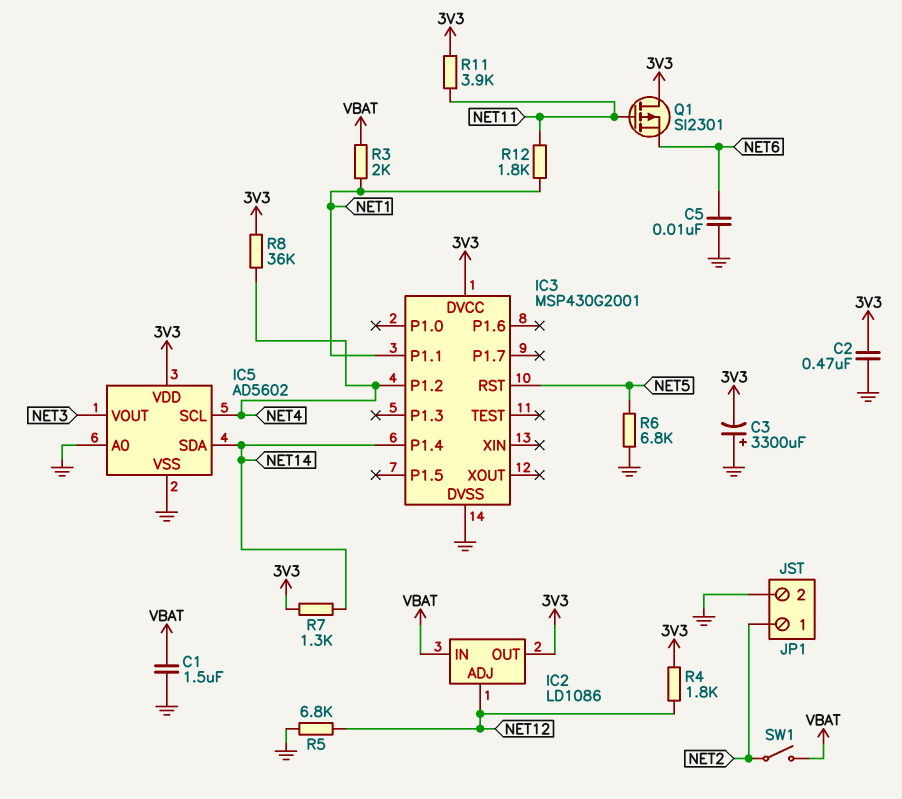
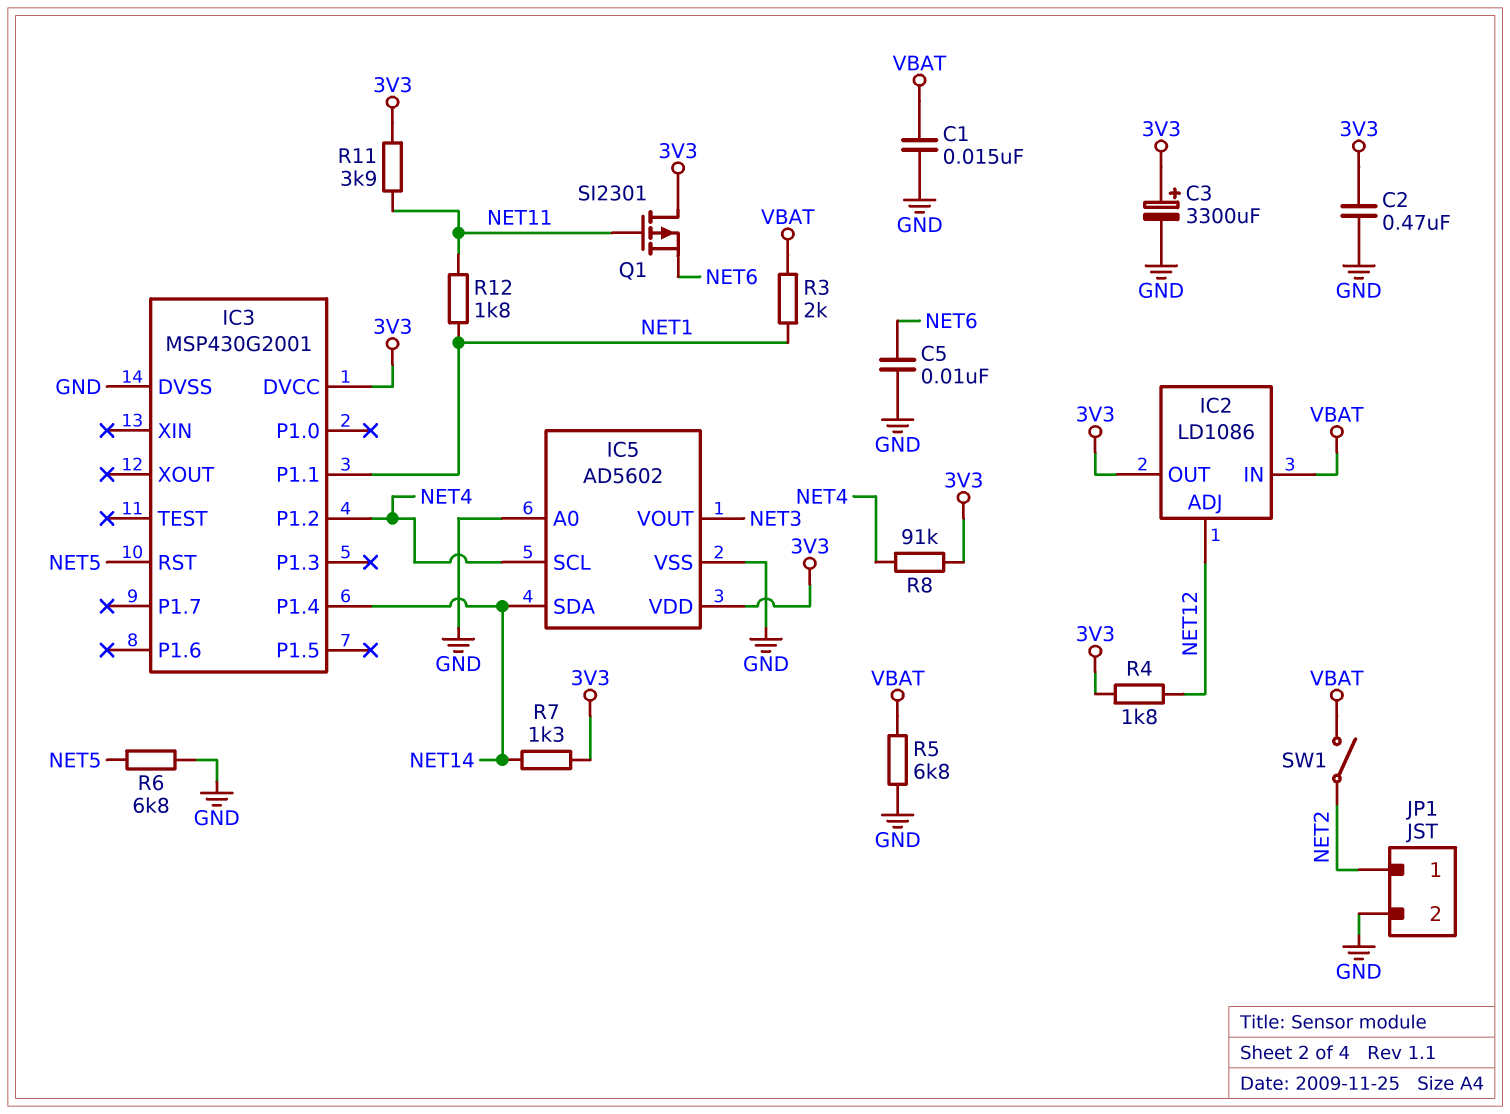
C1: 1.5uF (GND, VBAT) -> 15nF (GND, VBAT)
C3: 3300uF (plus GND, minus 3V3) -> 3300uF (plus 3V3, minus GND)
R5: 6.8k (GND, NET12) -> 6.8k (GND, VBAT)
R8: 36k (3V3, NET4) -> 91k (3V3, NET4)

